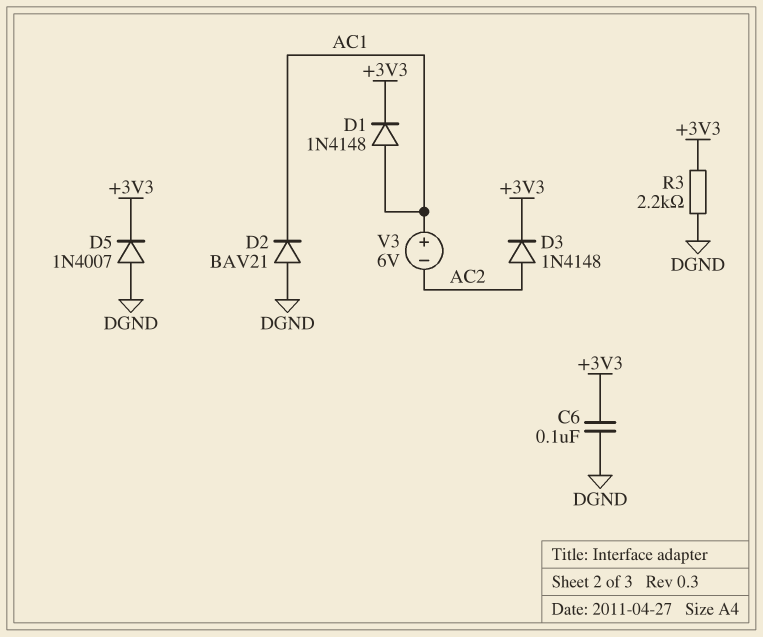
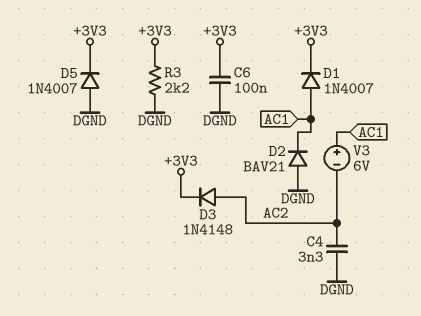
C4: none -> 3.3nF (AC2, DGND)
D1: diode 1N4148 (A AC1, K +3V3) -> diode 1N4007 (A AC1, K +3V3)

